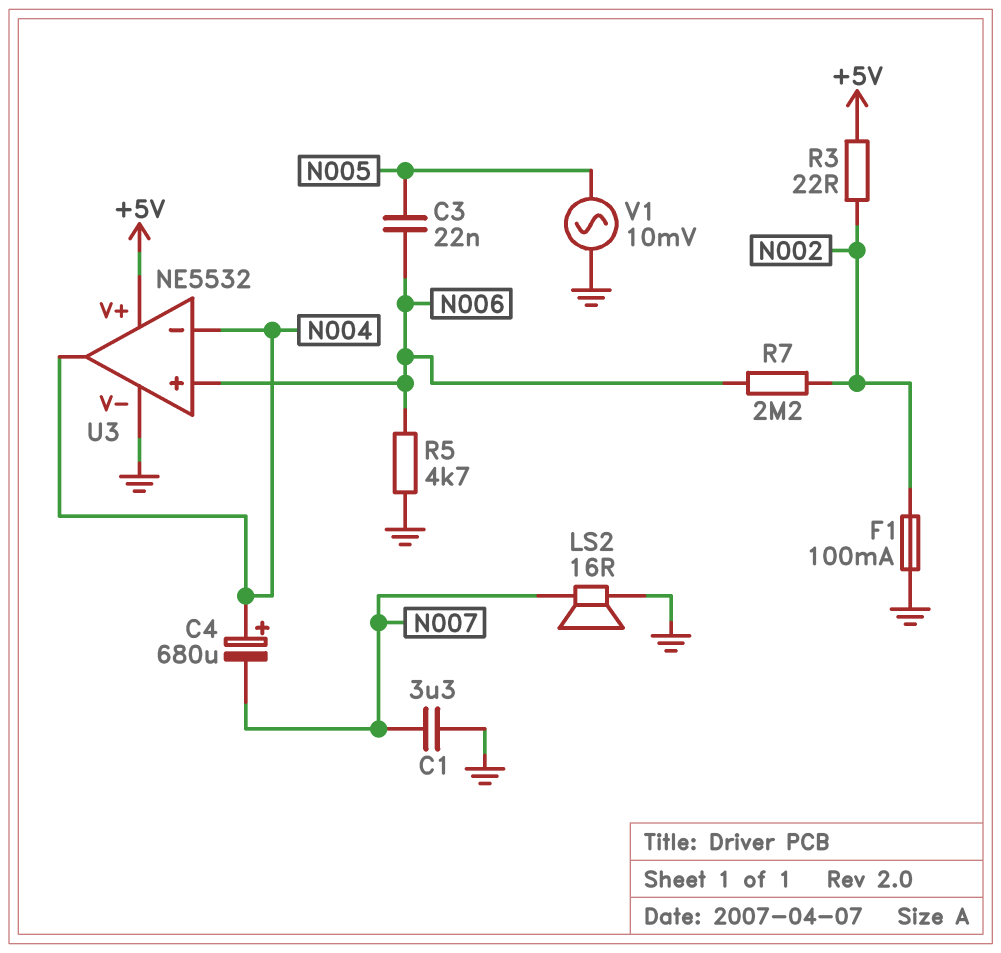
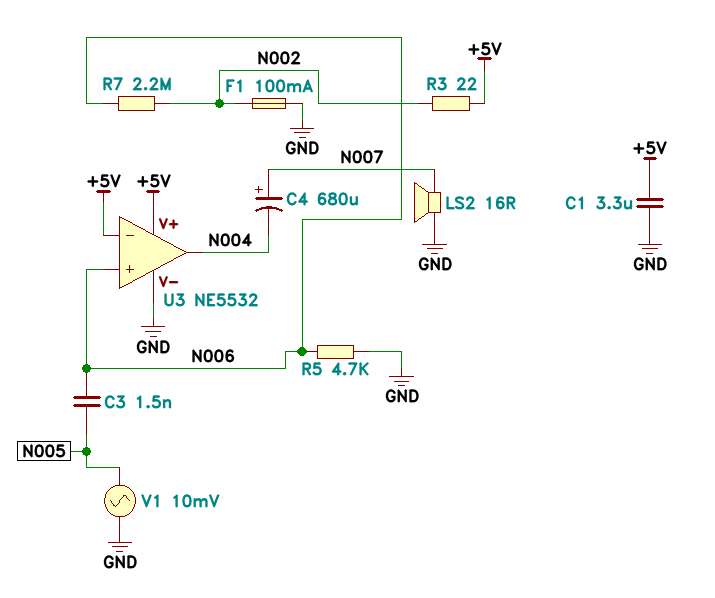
C1: 3.3uF (GND, N007) -> 3.3uF (+5V, GND)
C3: 22nF (N005, N006) -> 1.5nF (N005, N006)
C4: 680uF (plus N004, minus N007) -> 680uF (plus N007, minus N004)
U3 pin in-: N004 -> +5V

